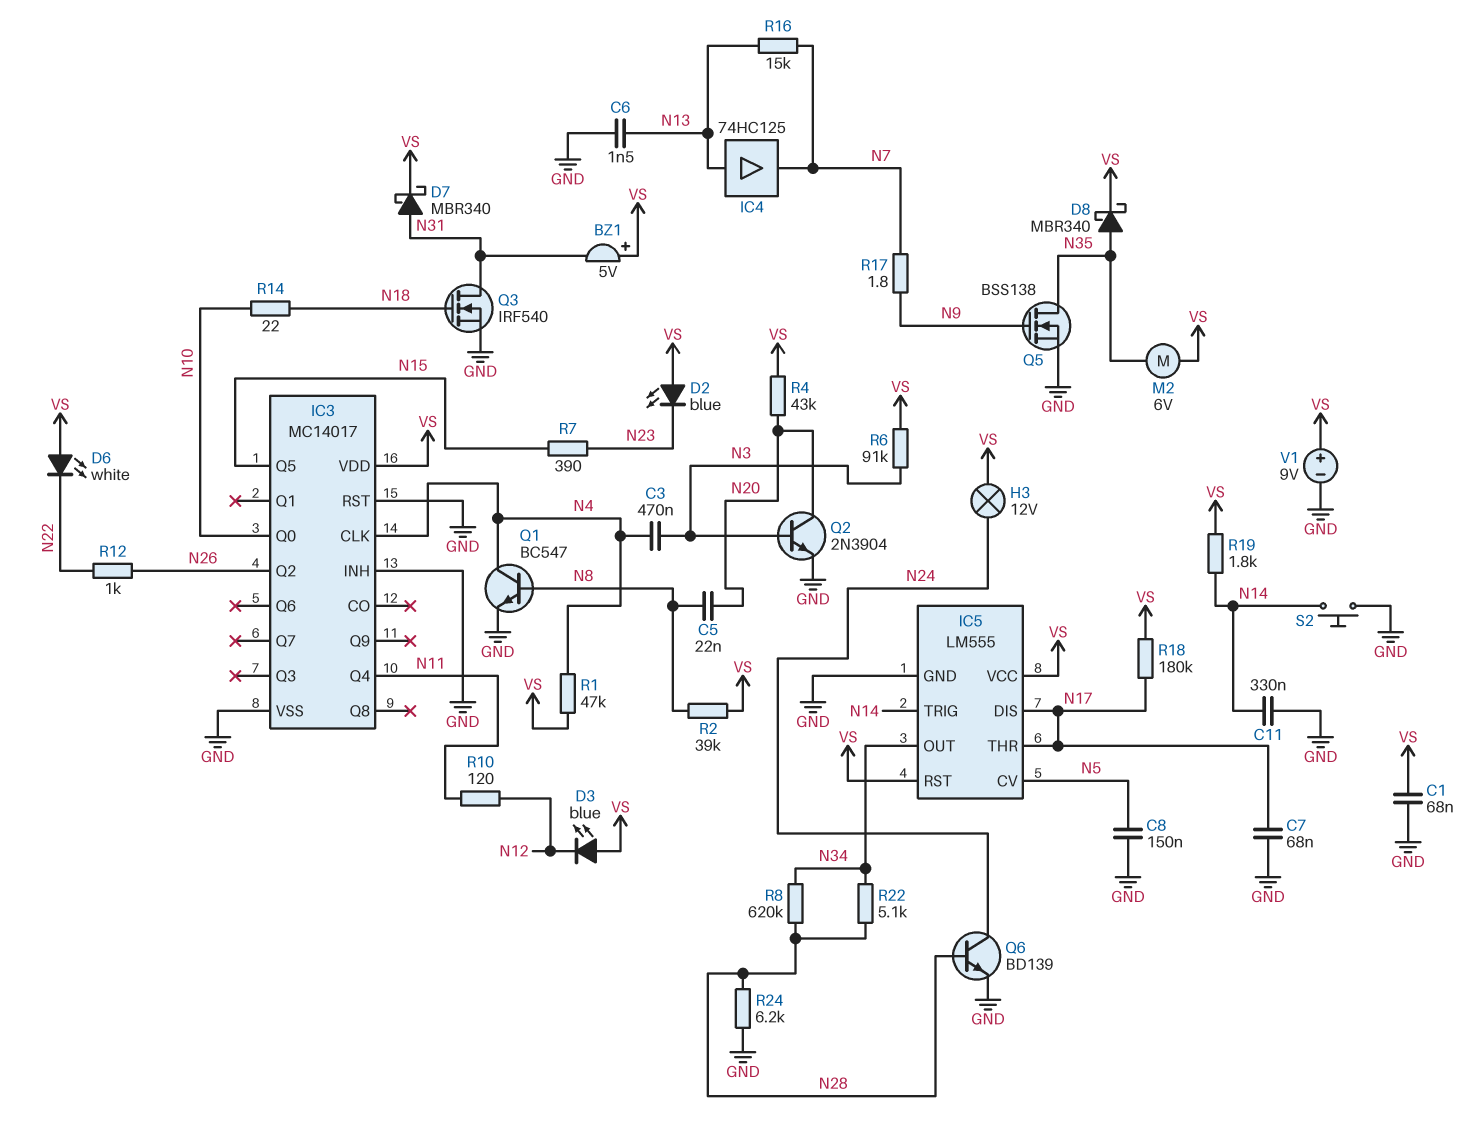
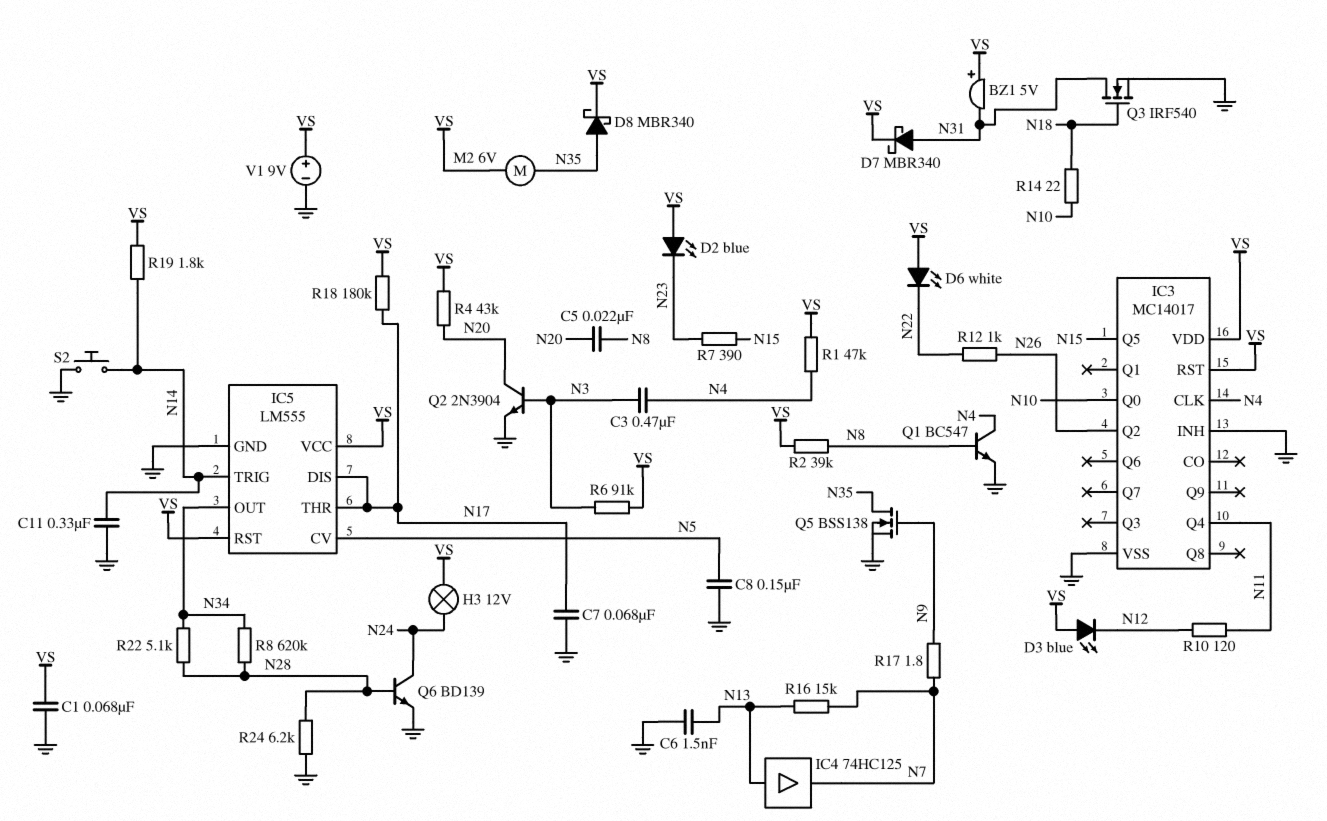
IC3 pin RST: GND -> VS

